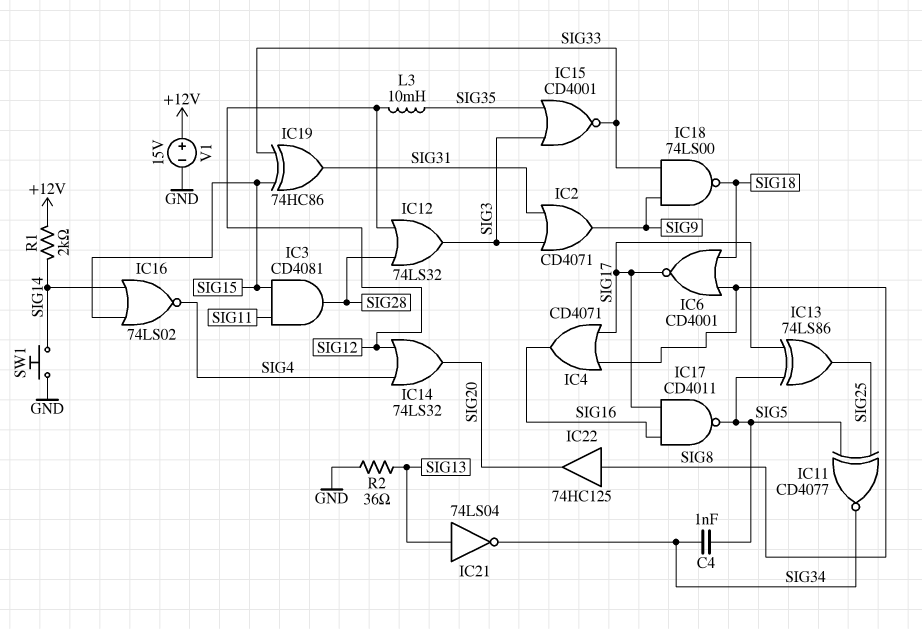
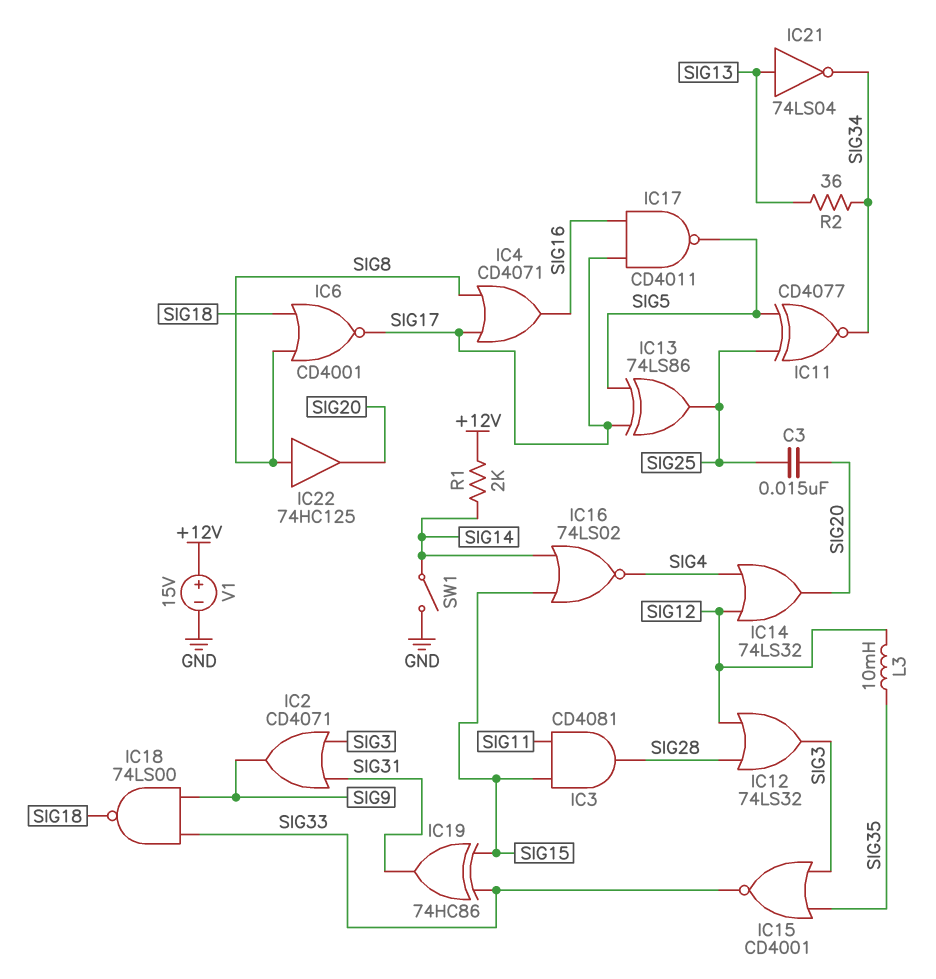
C3: none -> 15nF (SIG20, SIG25)
C4: 1nF (SIG5, SIG34) -> none
R2: 36 (GND, SIG13) -> 36 (SIG13, SIG34)
SW1: button (GND, SIG14) -> switch (GND, SIG14)

